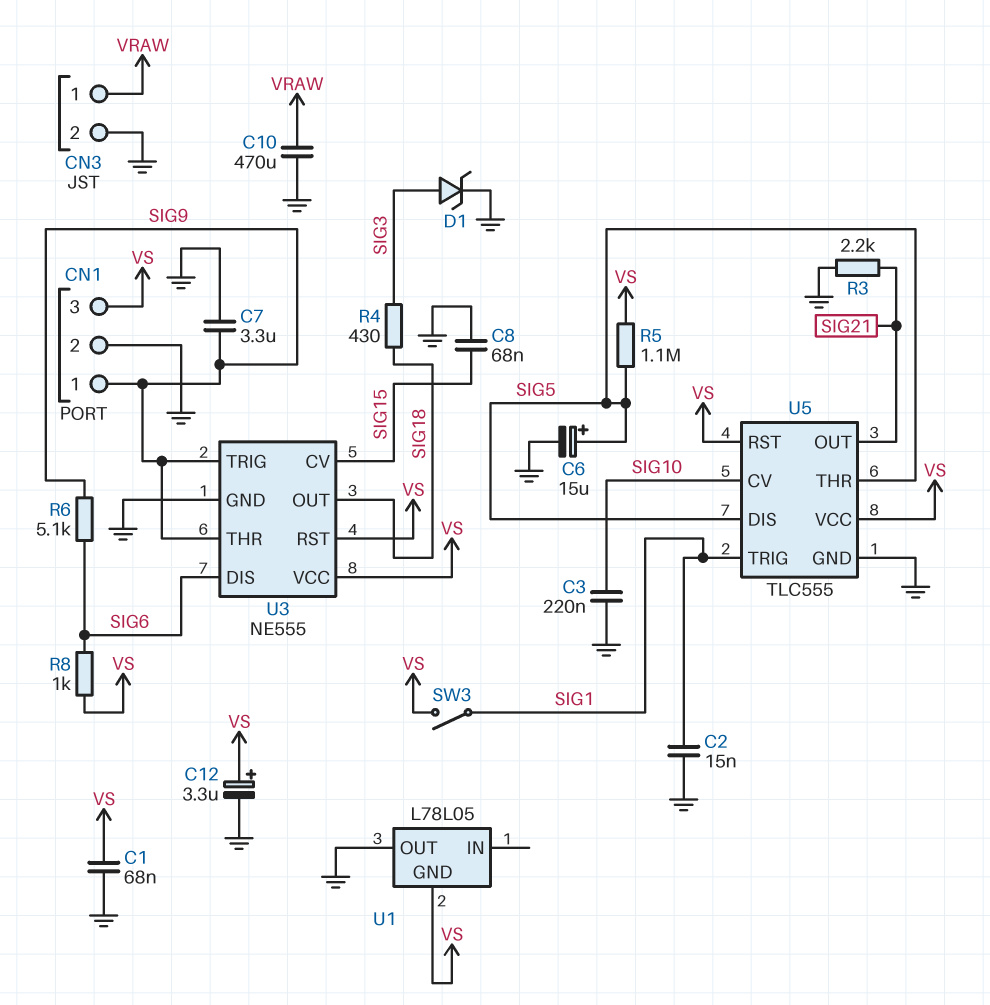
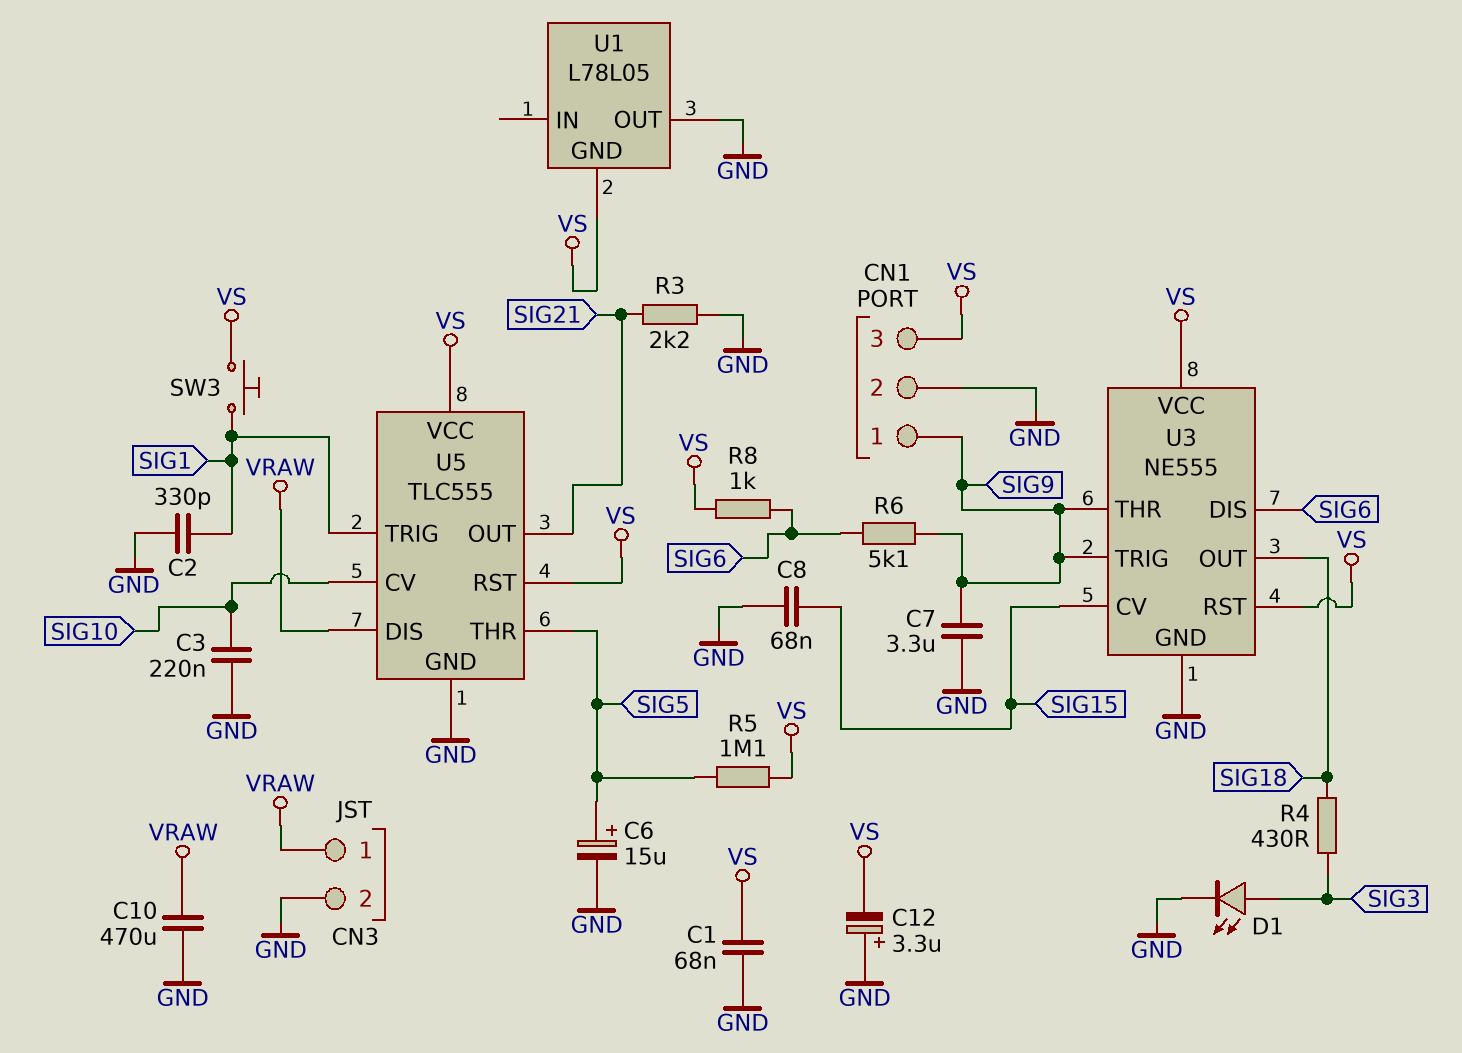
C2: 15nF (GND, SIG1) -> 330pF (GND, SIG1)
C12: 3.3uF (plus VS, minus GND) -> 3.3uF (plus GND, minus VS)
D1: zener (A SIG3, K GND) -> LED (A SIG3, K GND)
SW3: switch (SIG1, VS) -> button (SIG1, VS)
U5 pin DIS: SIG5 -> VRAW

